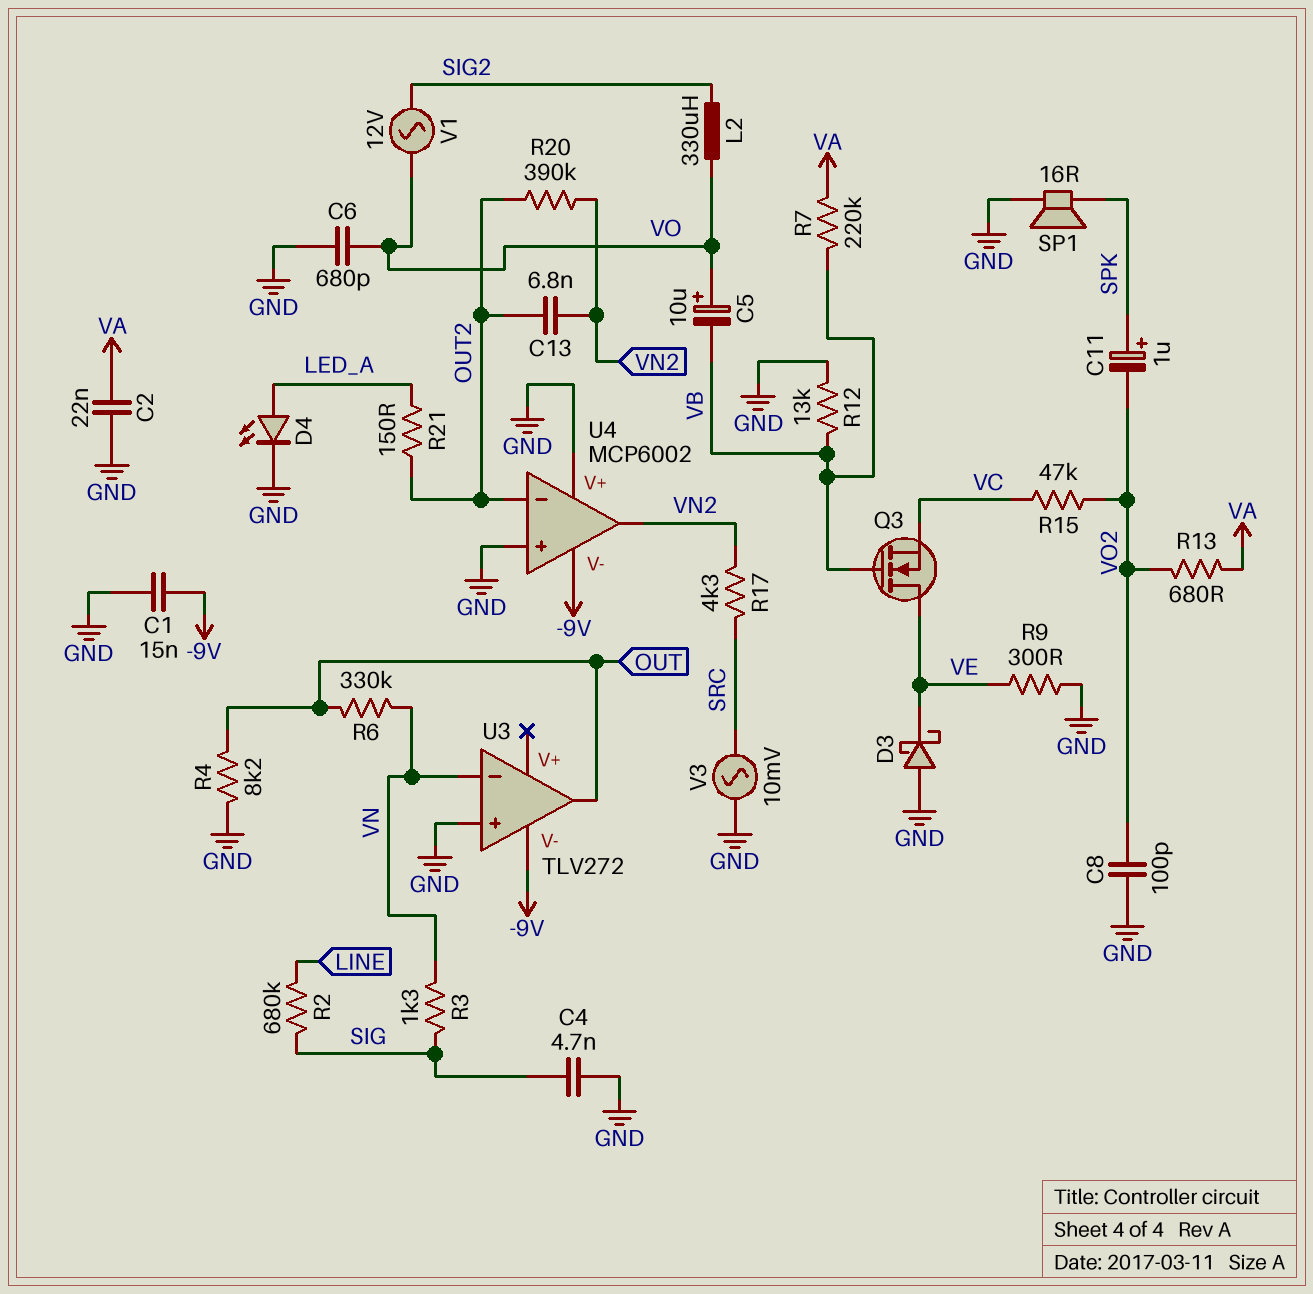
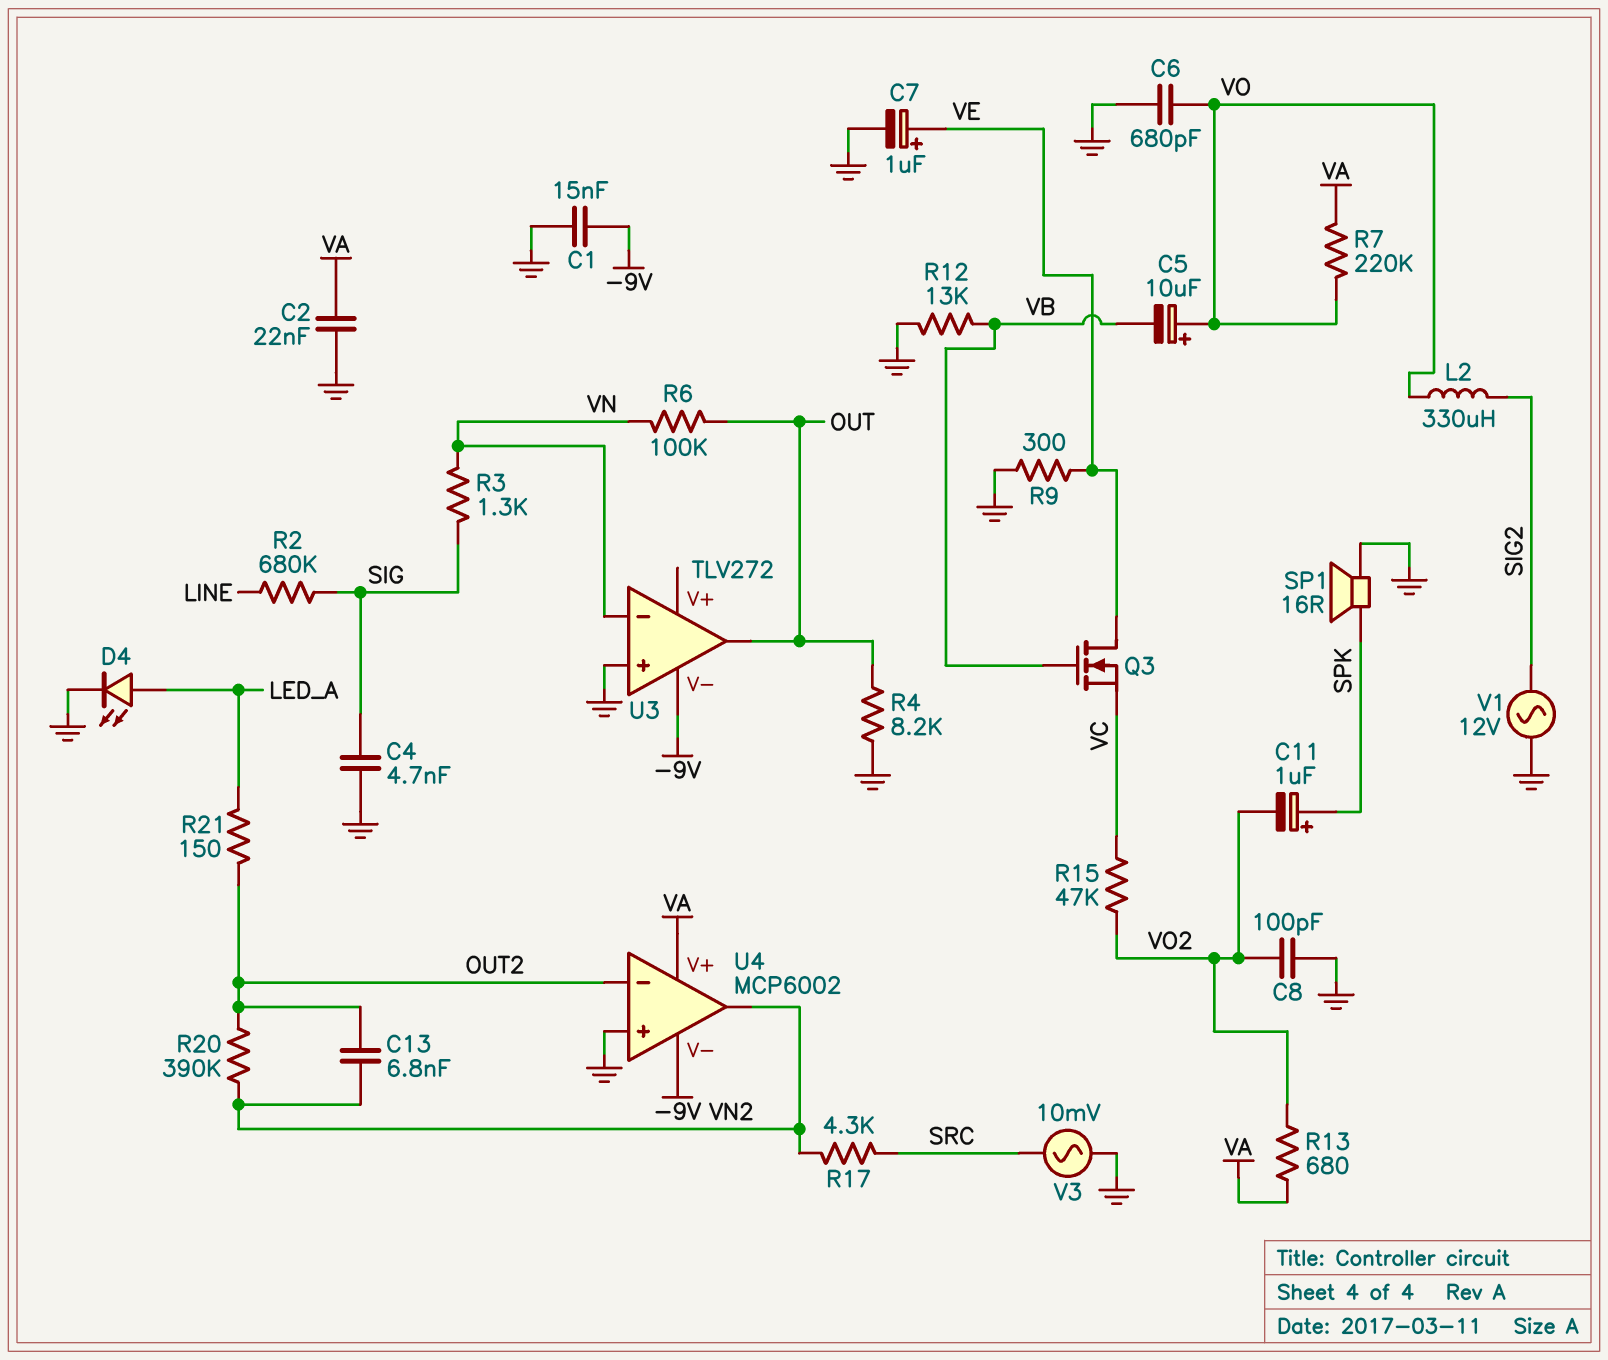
C7: none -> 1uF (plus VE, minus GND)
D3: schottky (A GND, K VE) -> none
R6: 330k (OUT, VN) -> 100k (OUT, VN)
R7: 220k (VA, VB) -> 220k (VA, VO)
U4 pin V+: GND -> VA
V1: AC 12V (SIG2, VO) -> AC 12V (GND, SIG2)

